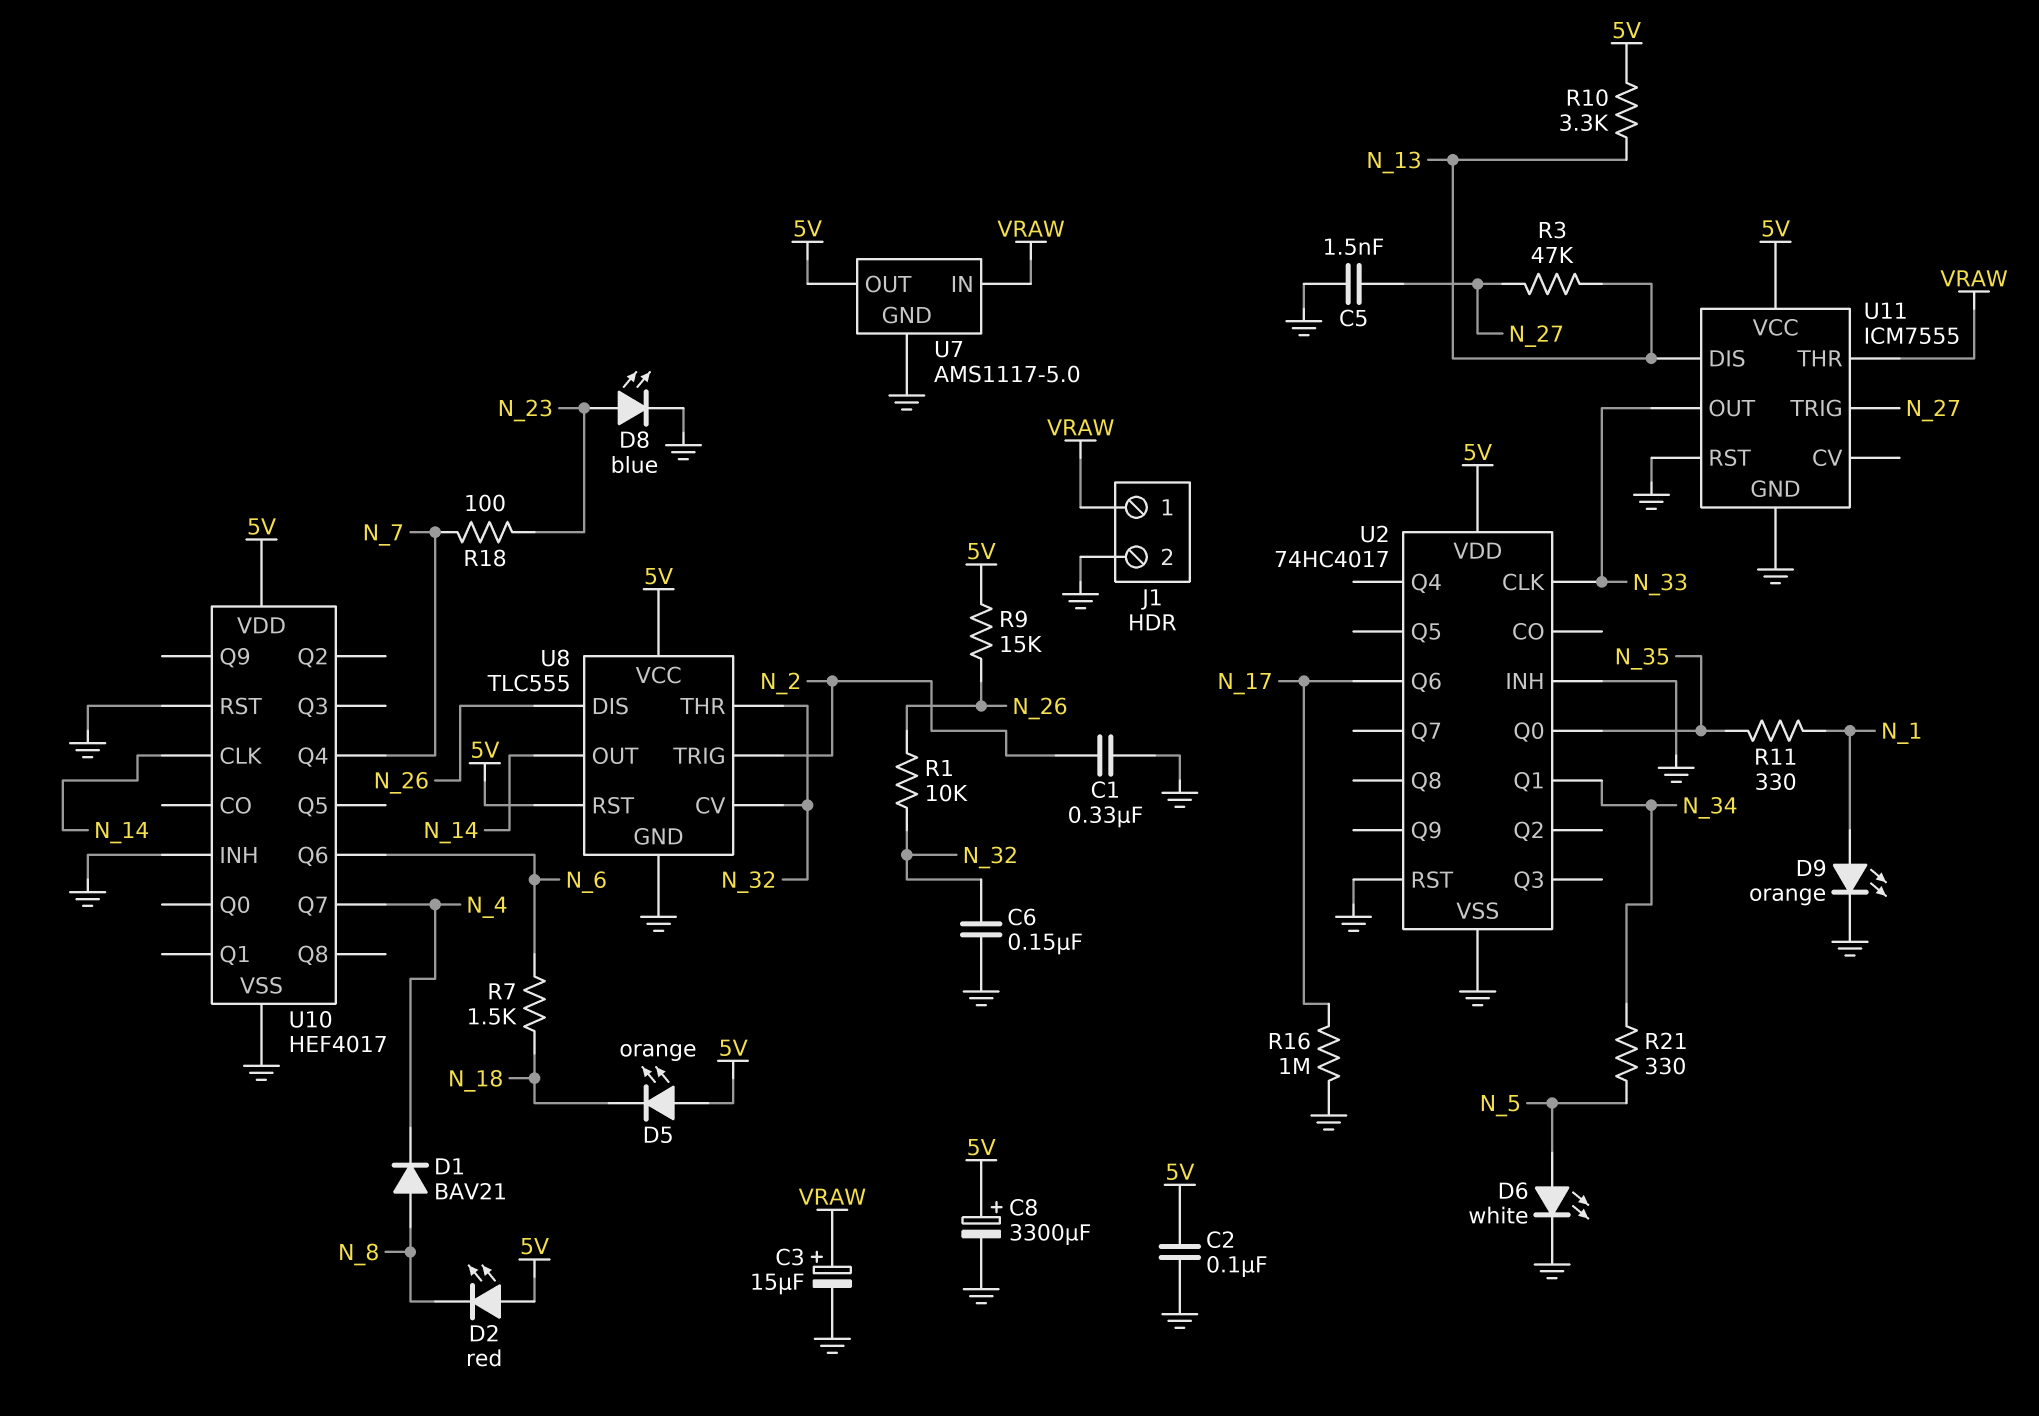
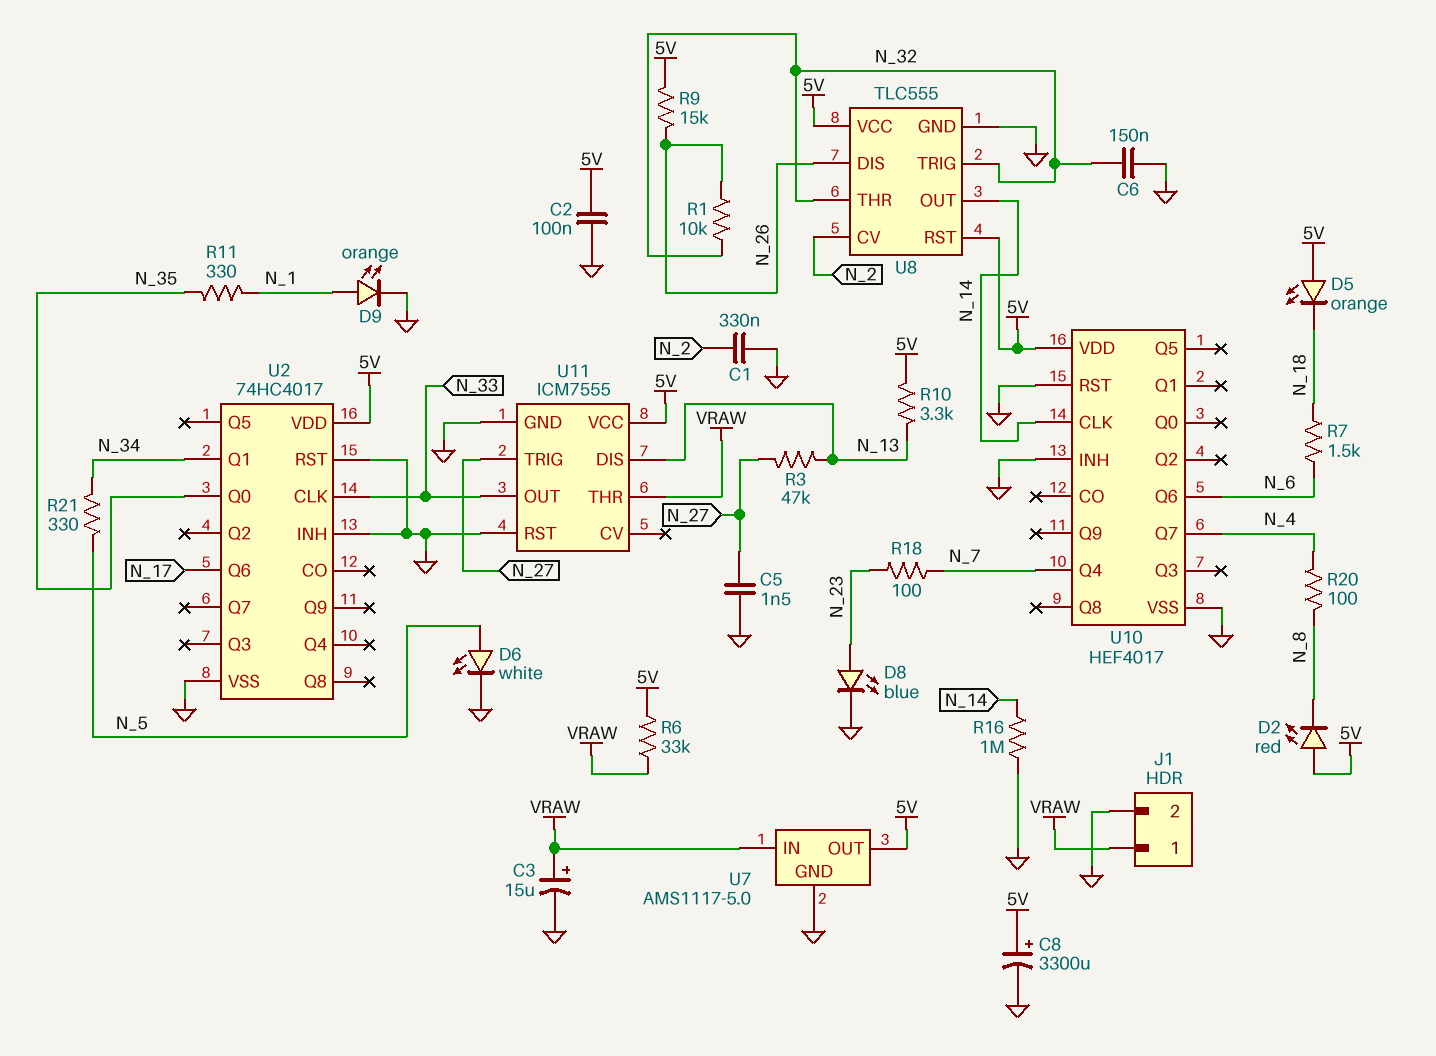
D1: diode BAV21 (A N_8, K N_4) -> none
R6: none -> 33k (5V, VRAW)
R16: 1M (GND, N_17) -> 1M (GND, N_14)
R20: none -> 100 (N_4, N_8)
U8 pin CV: N_32 -> N_2
U8 pin TRIG: N_2 -> N_32

